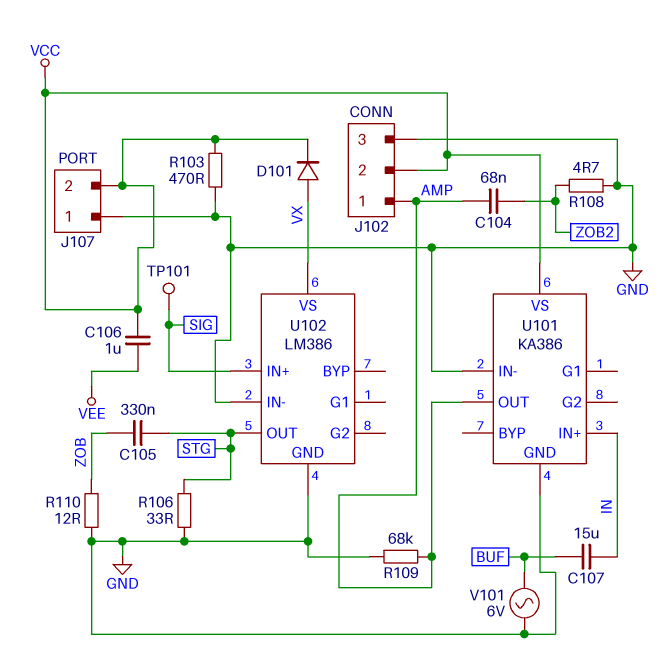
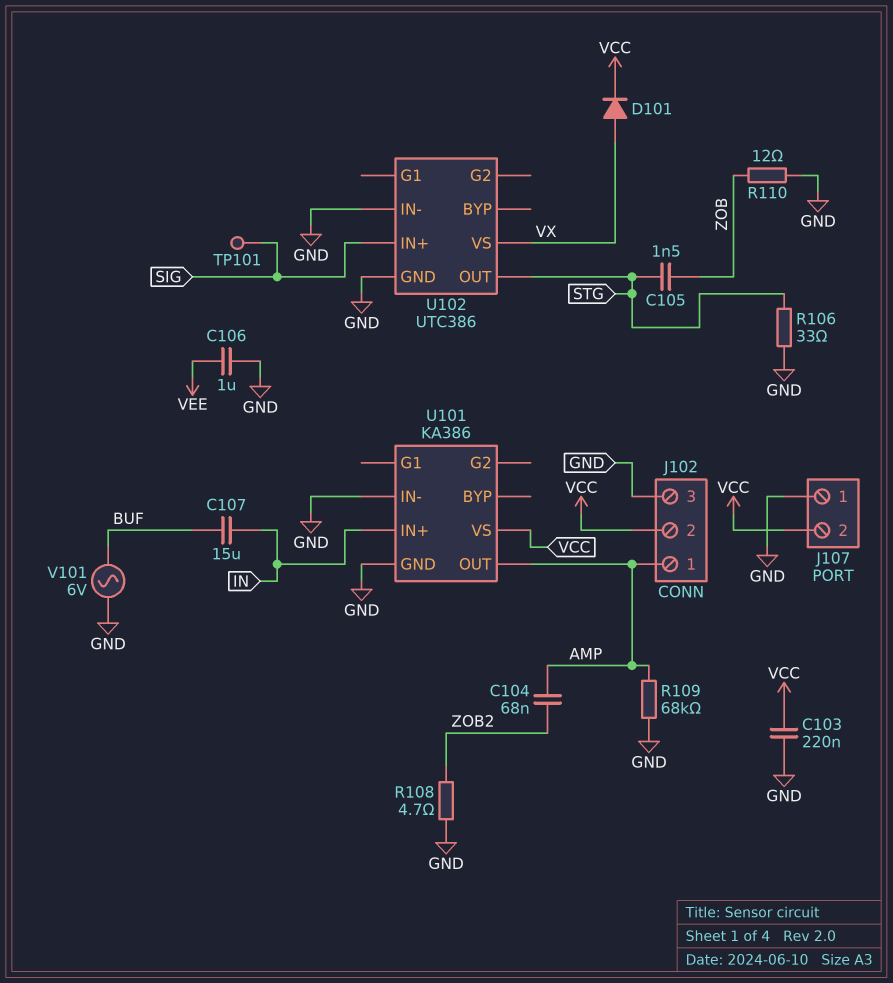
C103: none -> 220nF (GND, VCC)
C105: 330nF (STG, ZOB) -> 1.5nF (STG, ZOB)
C106: 1uF (VCC, VEE) -> 1uF (GND, VEE)
R103: 470 (GND, VCC) -> none
U102: LM386 -> UTC386

